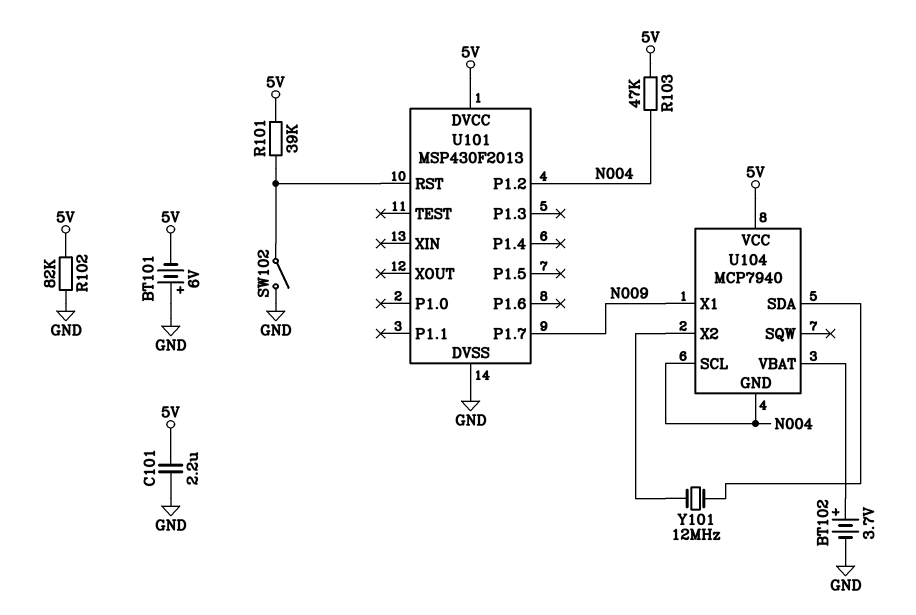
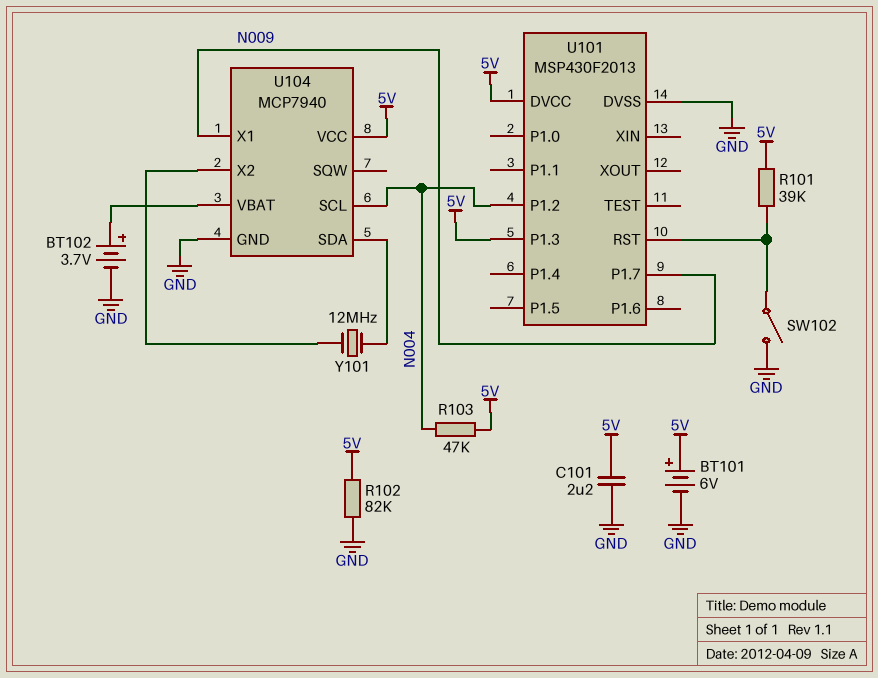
BT101: 6V (plus GND, minus 5V) -> 6V (plus 5V, minus GND)
U101 pin P1.3: none -> 5V
U104 pin GND: N004 -> GND

